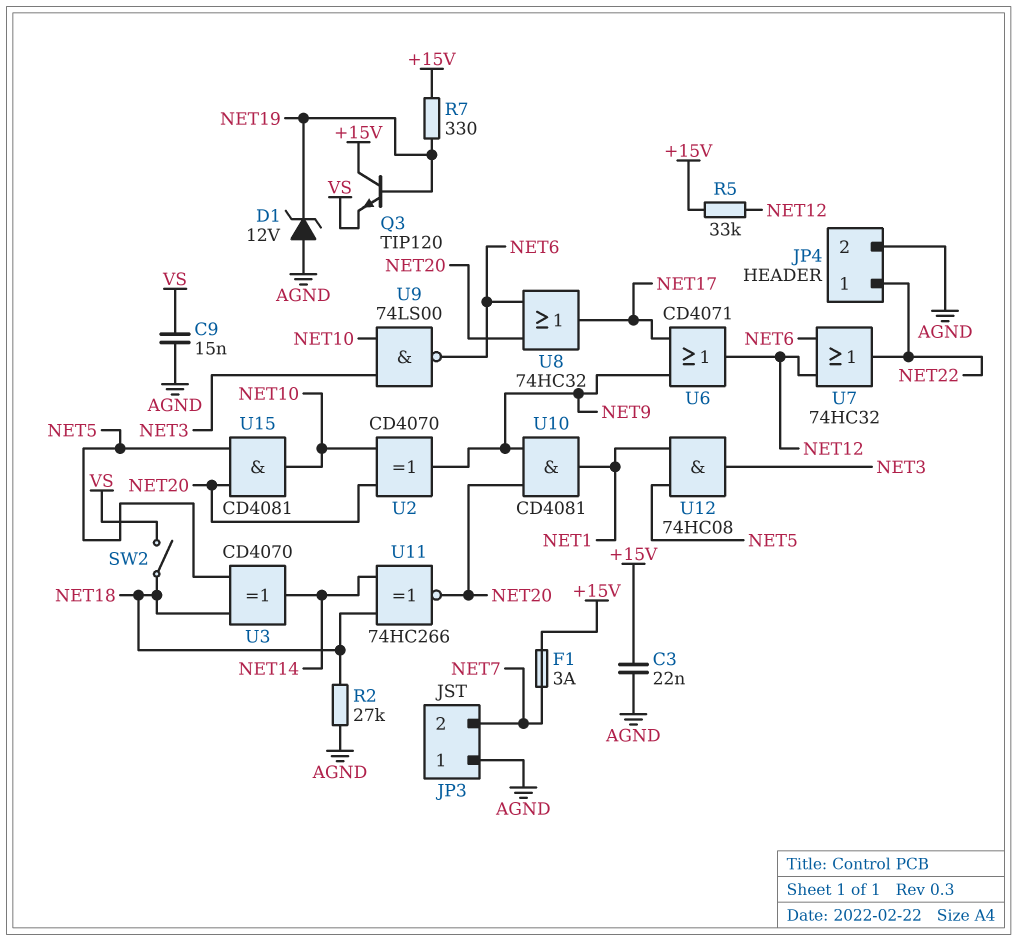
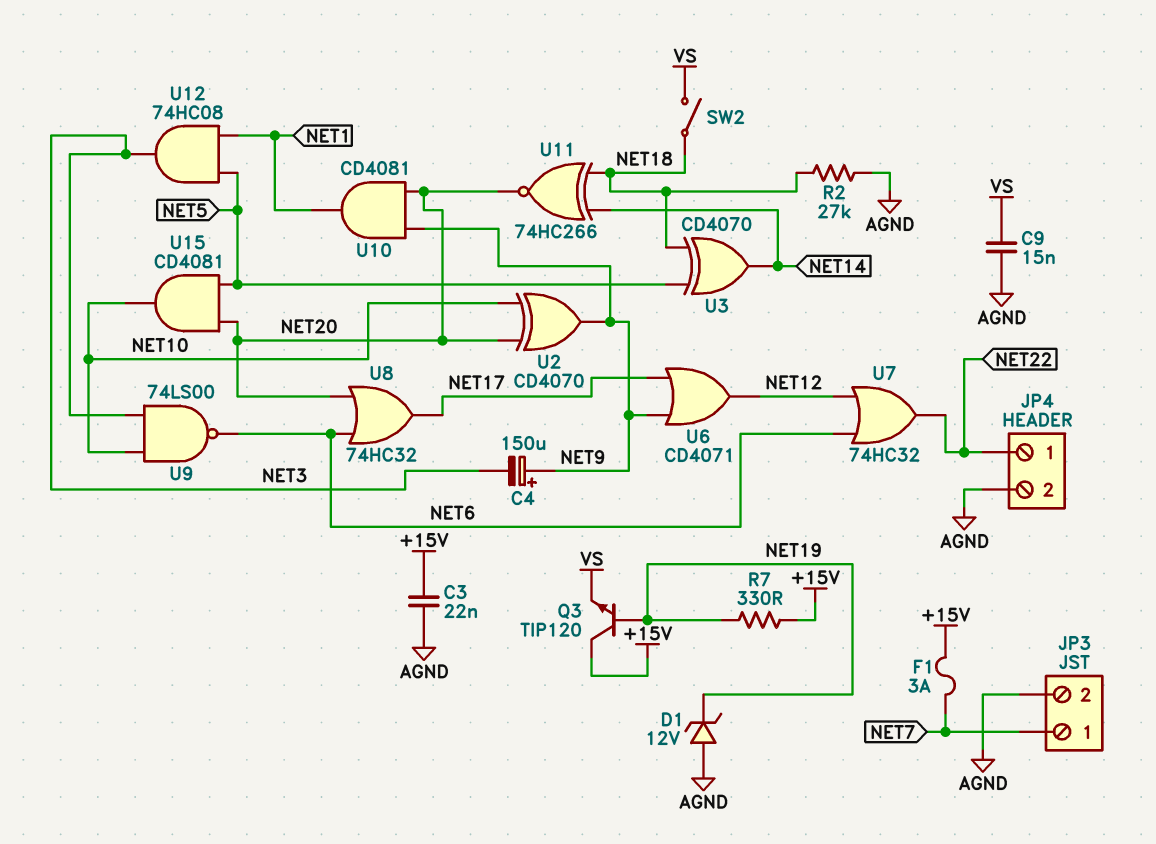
C4: none -> 150uF (plus NET9, minus NET3)
JP3 pin 1: AGND -> NET7
JP3 pin 2: NET7 -> AGND
R5: 33k (+15V, NET12) -> none

